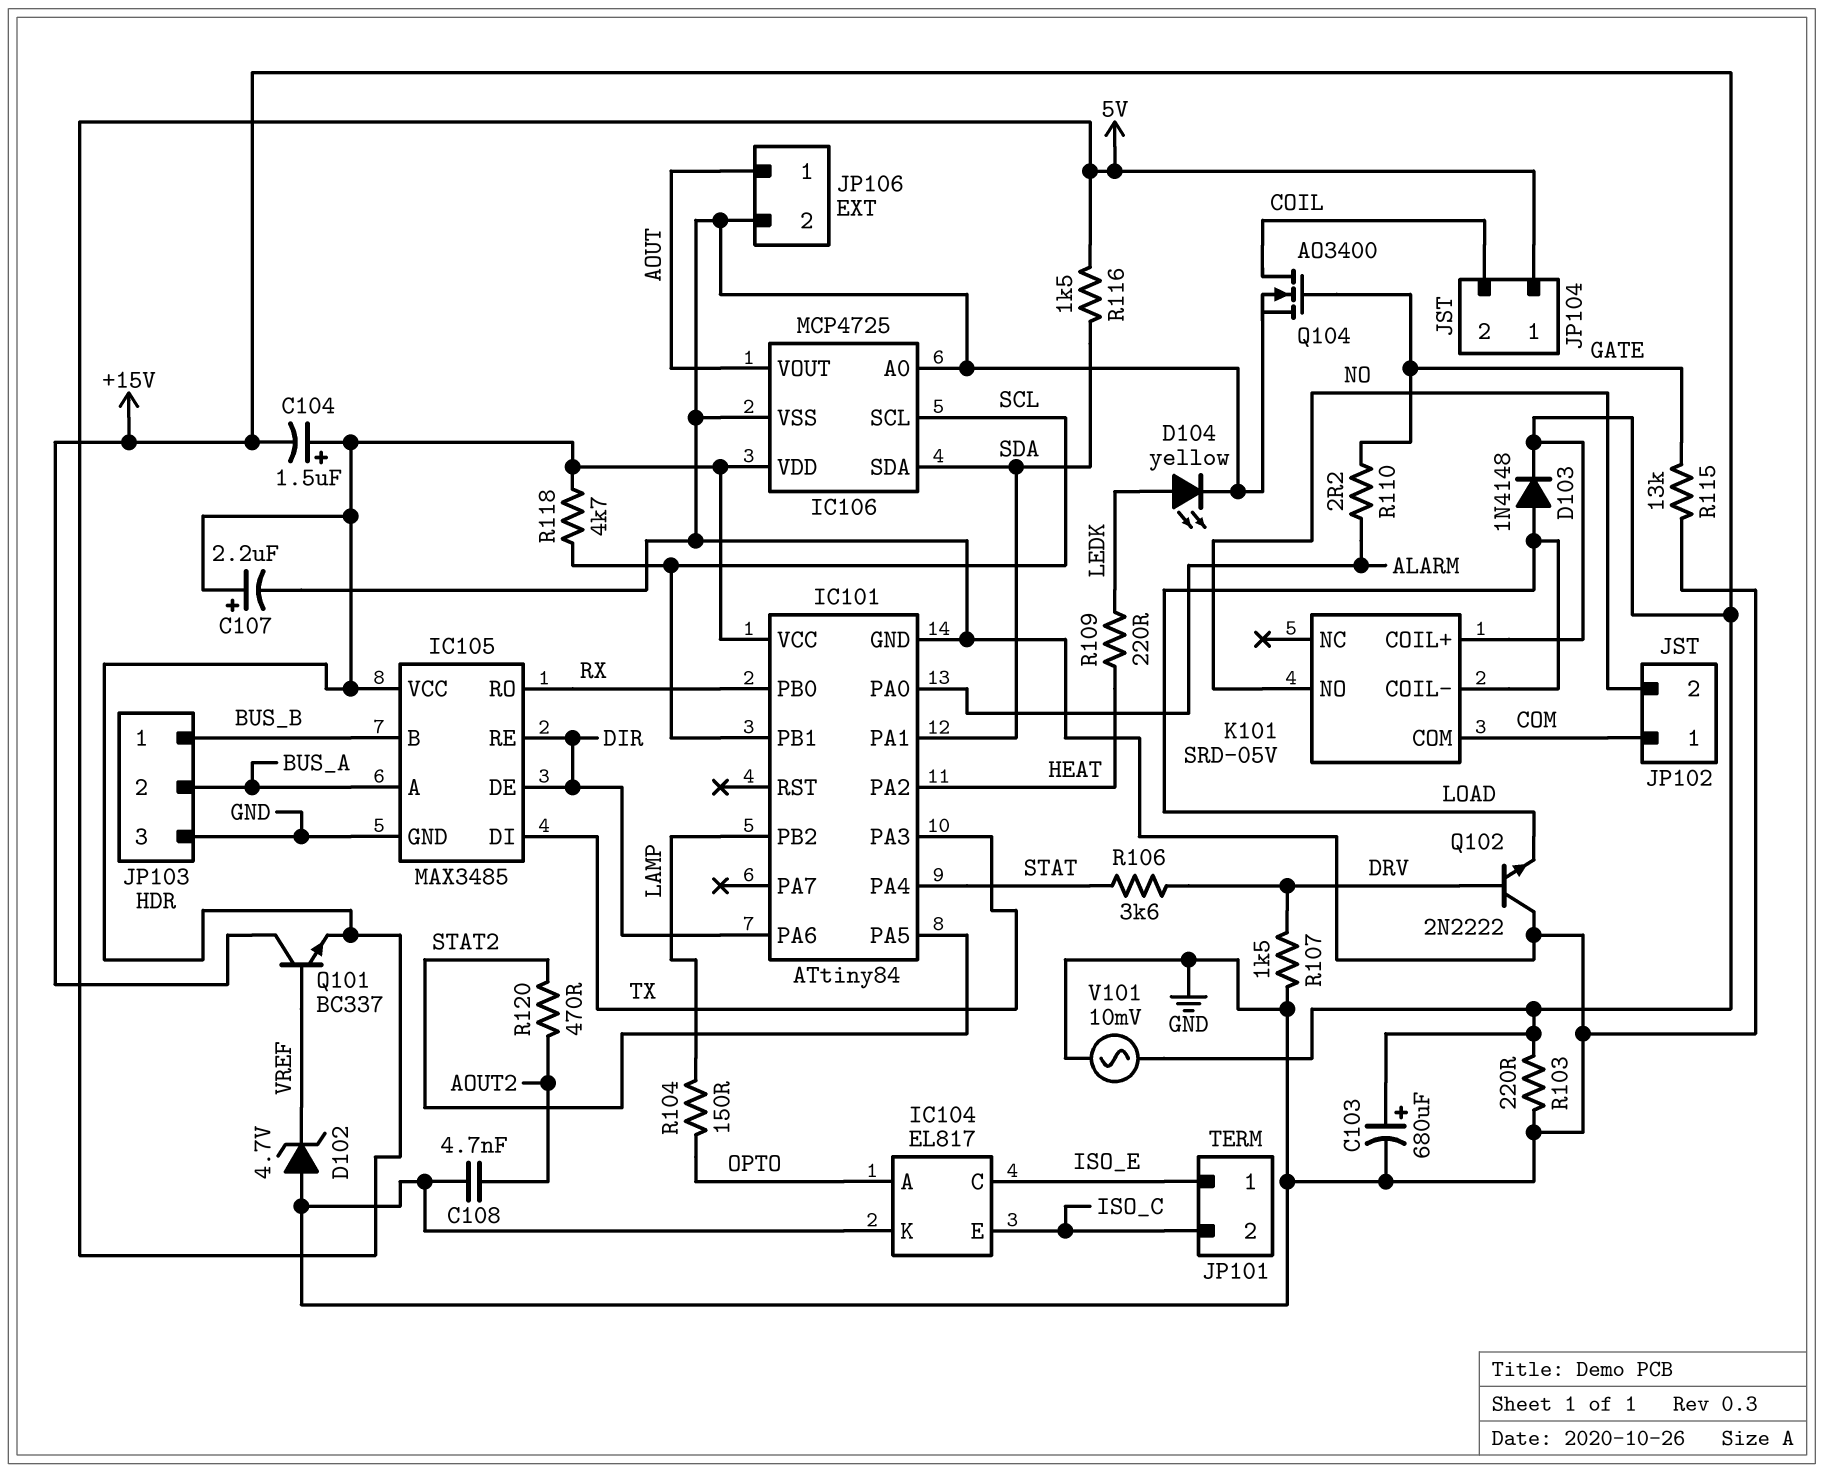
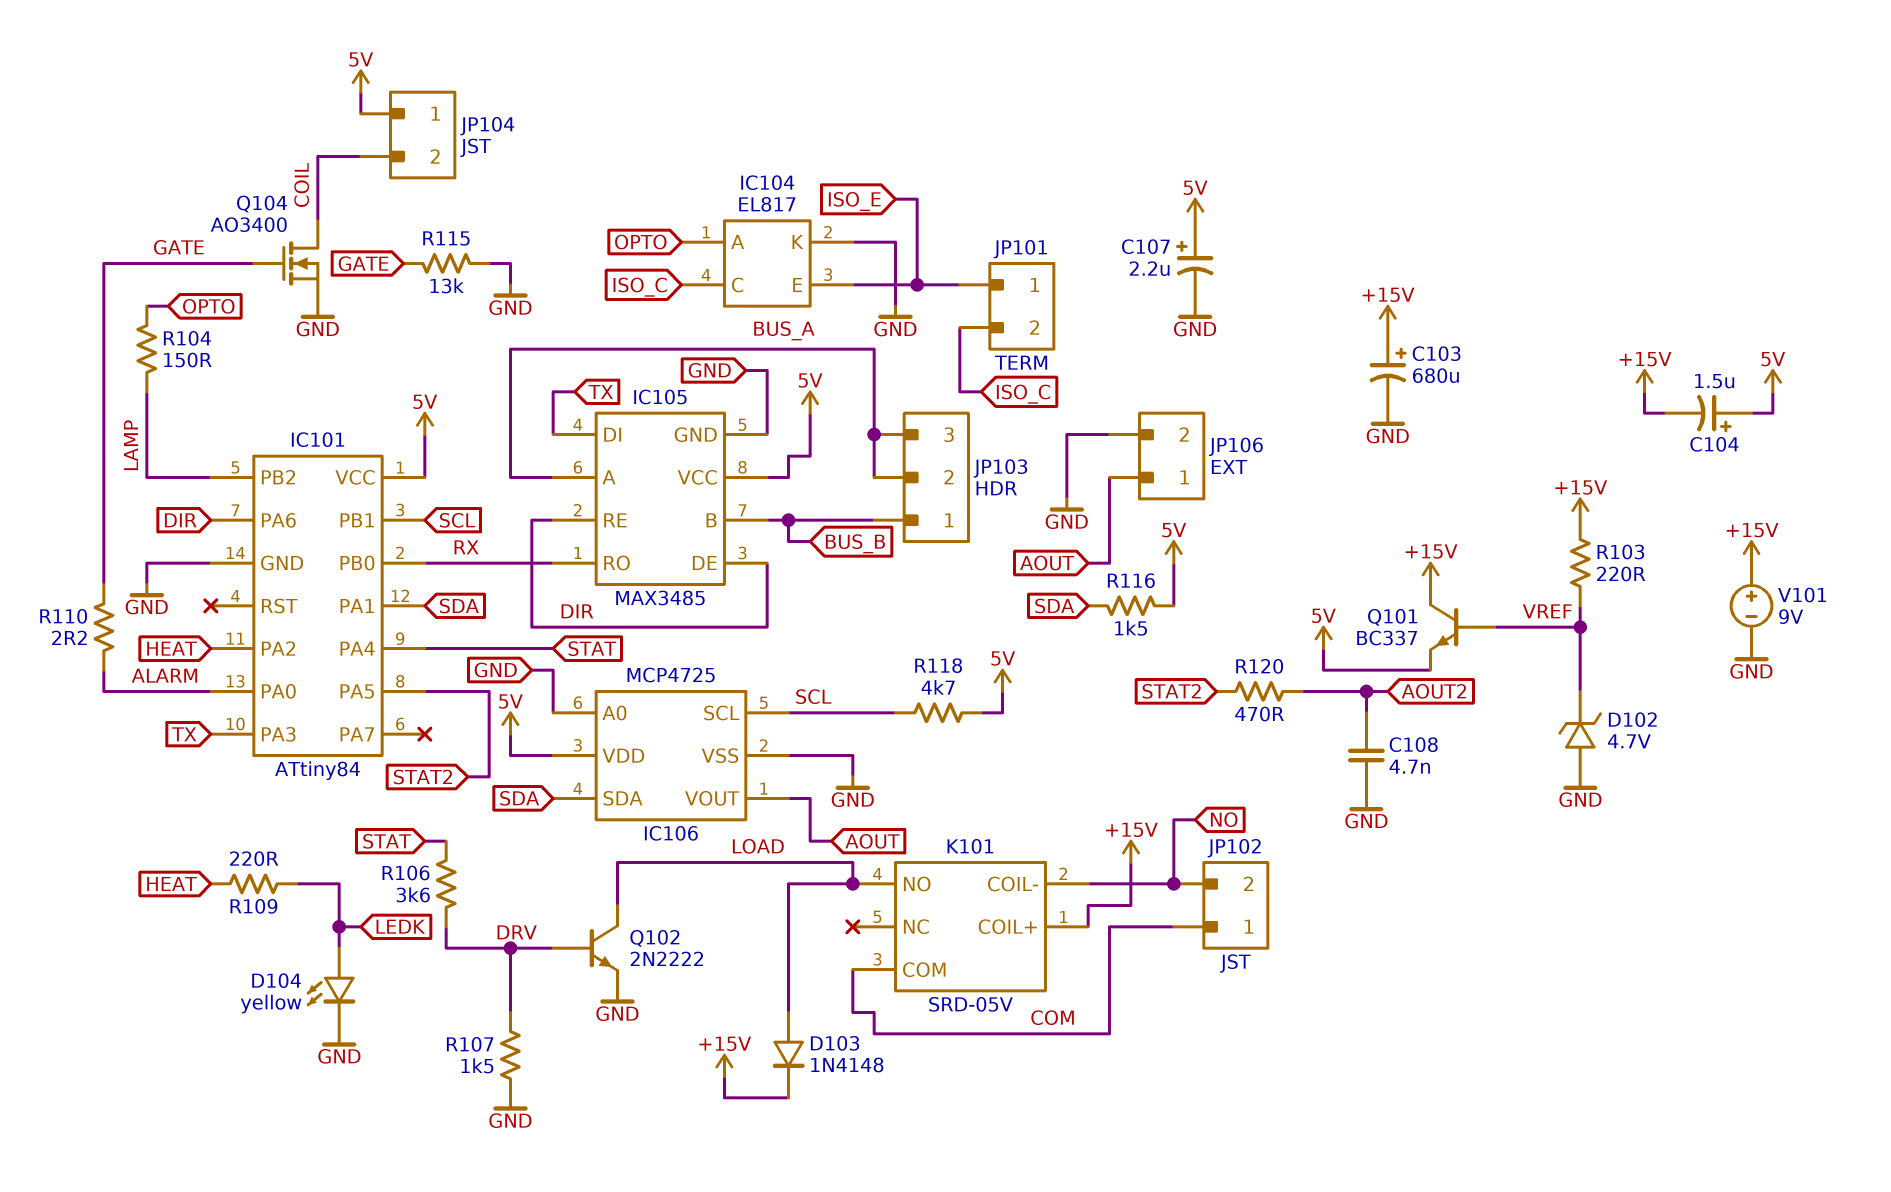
IC104 pin C: ISO_E -> ISO_C
IC104 pin E: ISO_C -> ISO_E
JP103 pin 3: GND -> BUS_A
K101 pin COIL-: LOAD -> NO
K101 pin NO: NO -> LOAD
Q102: NPN 2N2222 (B DRV, C GND, E LOAD) -> NPN 2N2222 (B DRV, C LOAD, E GND)
R103: 220 (+15V, GND) -> 220 (+15V, VREF)
V101: AC 10mV (+15V, GND) -> 9V (plus +15V, minus GND)

